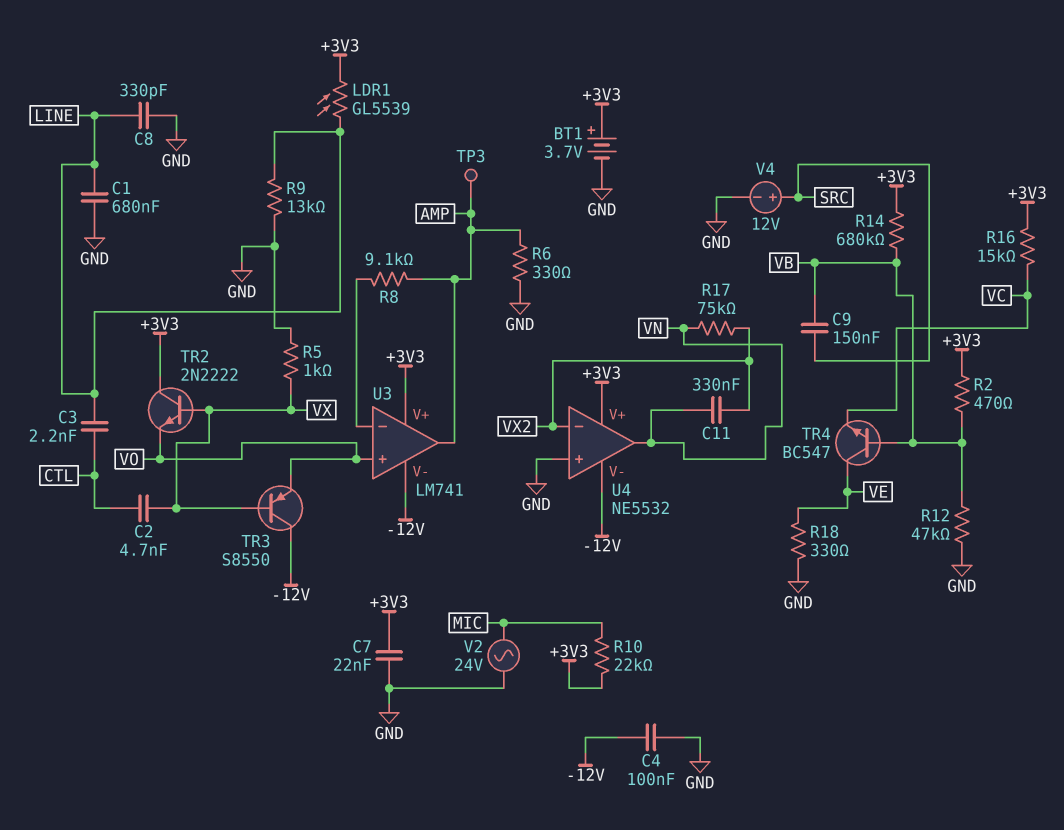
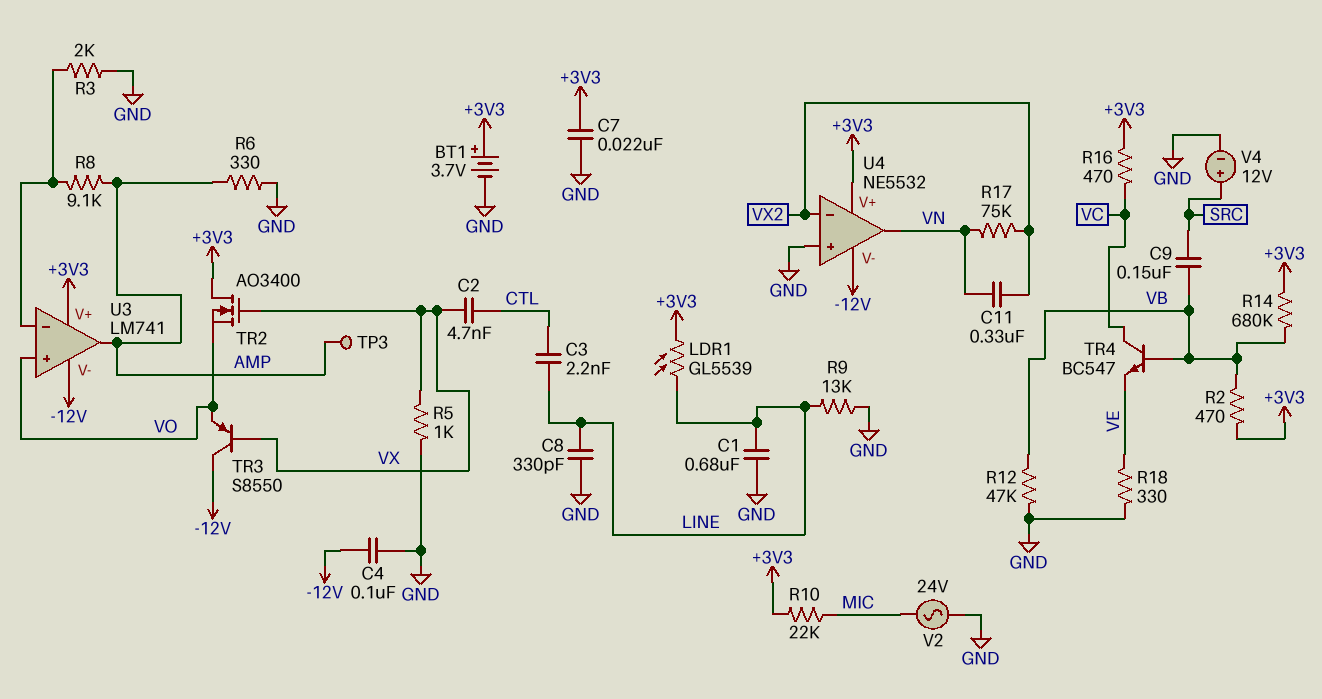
R3: none -> 2k (GND, U3/in-)
R16: 15k (+3V3, VC) -> 470 (+3V3, VC)
TR2: NPN 2N2222 (B VX, C +3V3, E VO) -> NMOS AO3400 (G VX, D +3V3, S VO)
TR4: NPN BC547 (B VB, C VE, E VC) -> NPN BC547 (B VB, C VC, E VE)

